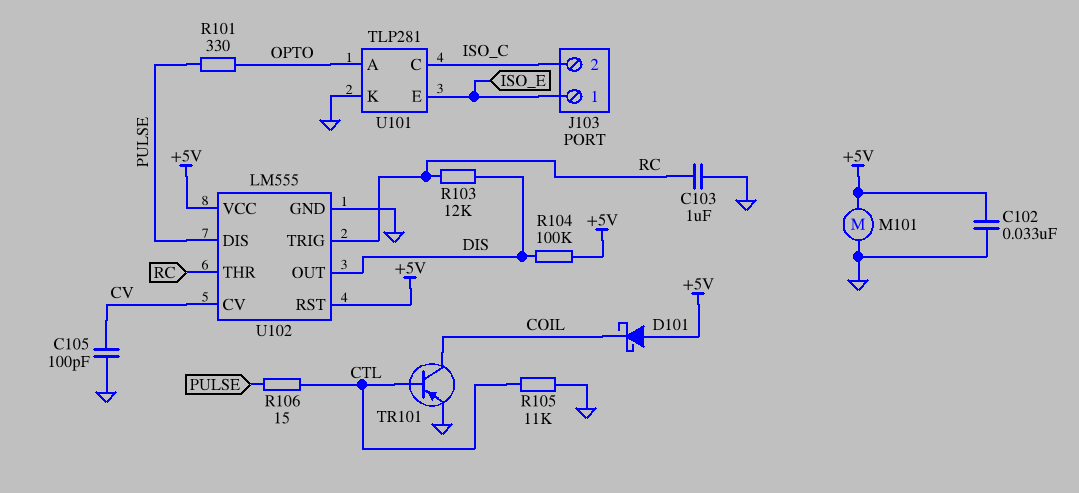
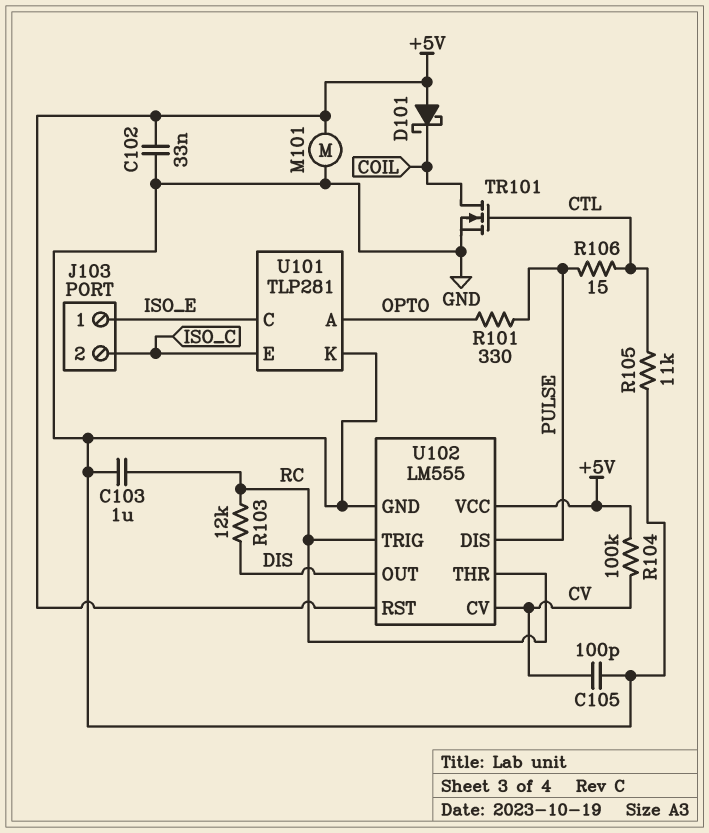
R104: 100k (+5V, DIS) -> 100k (+5V, CV)
TR101: PNP (B CTL, C COIL, E GND) -> NMOS (G CTL, D COIL, S GND)
U101 pin C: ISO_C -> ISO_E
U101 pin E: ISO_E -> ISO_C

